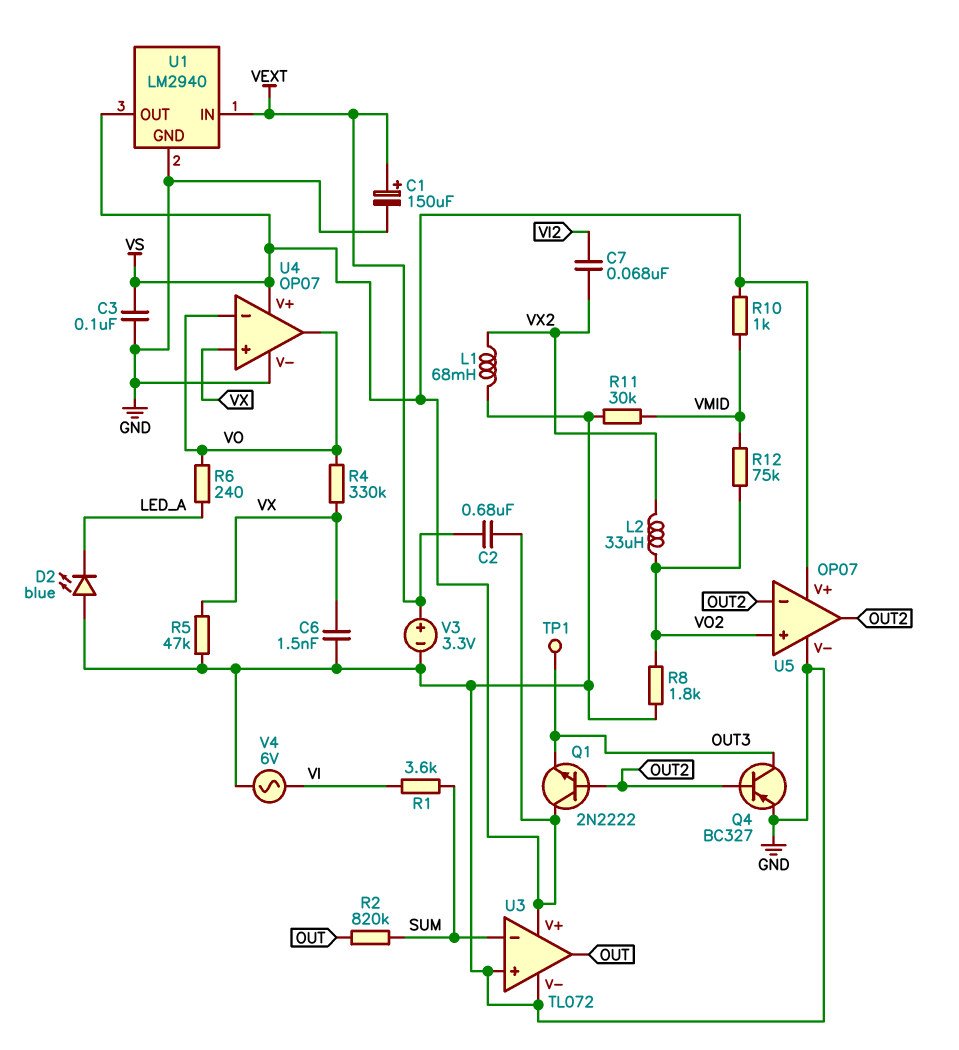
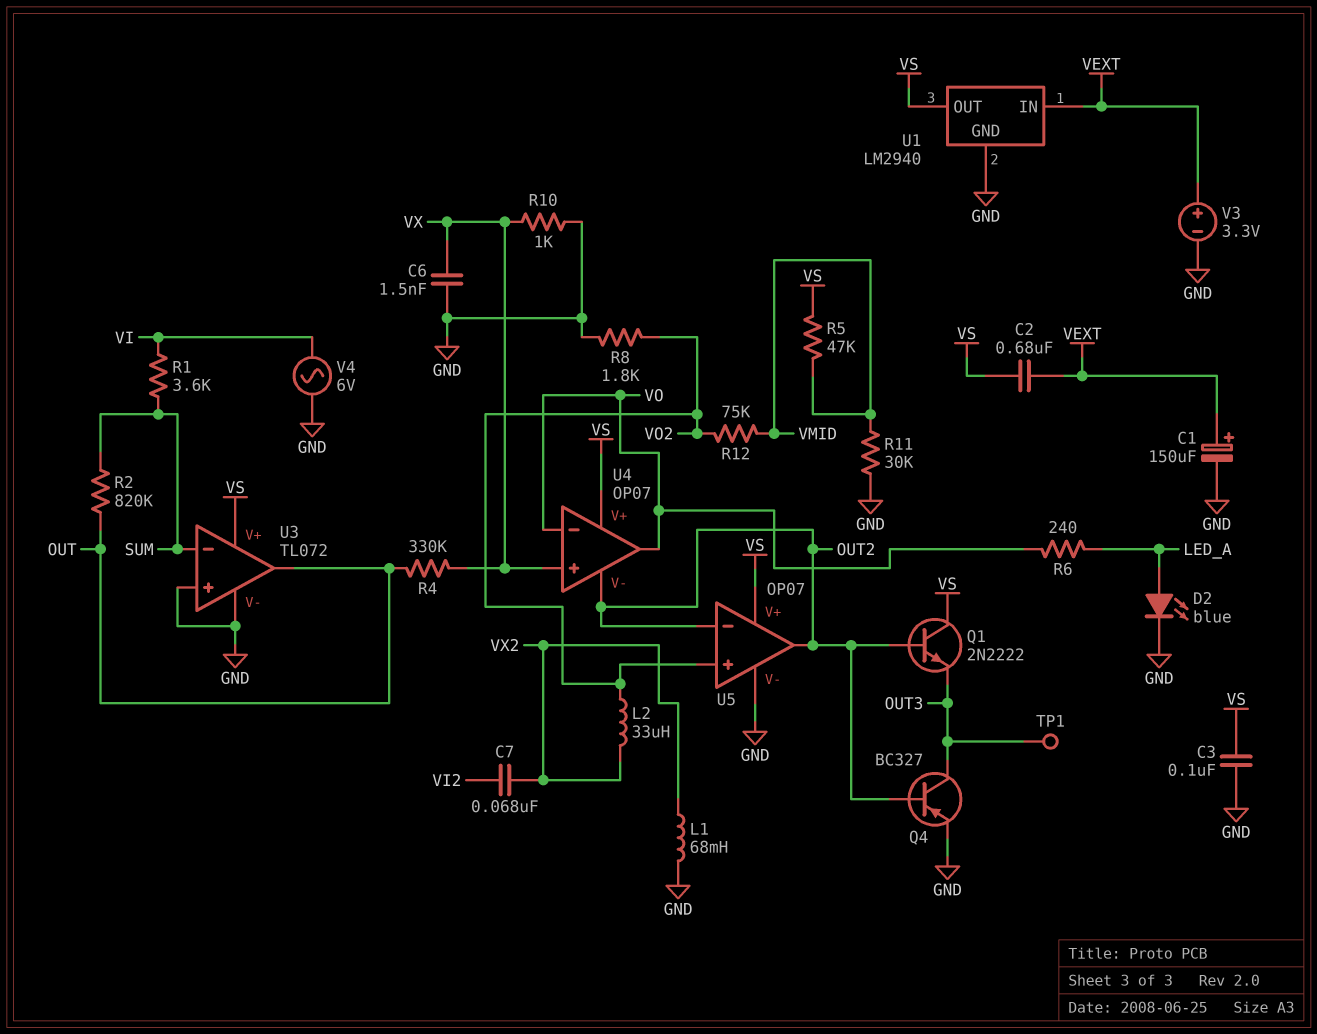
D2: LED blue (A GND, K LED_A) -> LED blue (A LED_A, K GND)
R4: 330k (VO, VX) -> 330k (OUT, VX)
R5: 47k (GND, VX) -> 47k (VMID, VS)
R10: 1k (VMID, VS) -> 1k (GND, VX)
U4 pin V-: GND -> OUT2

